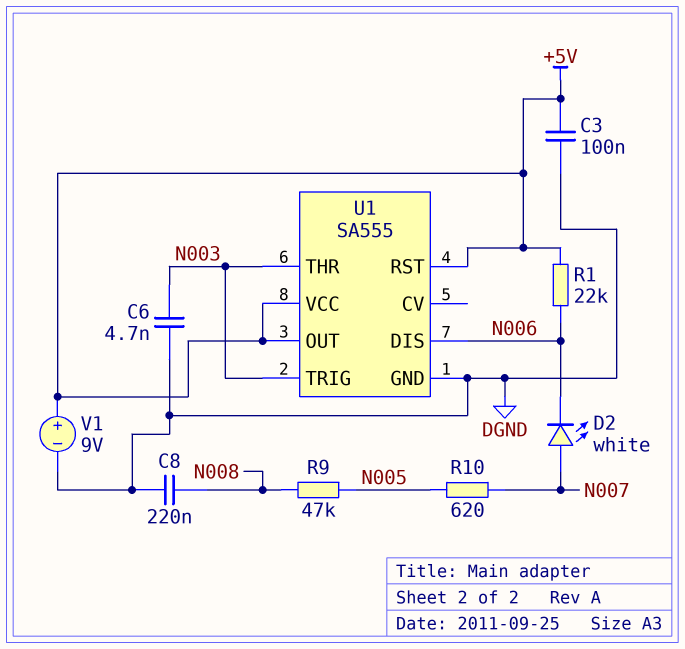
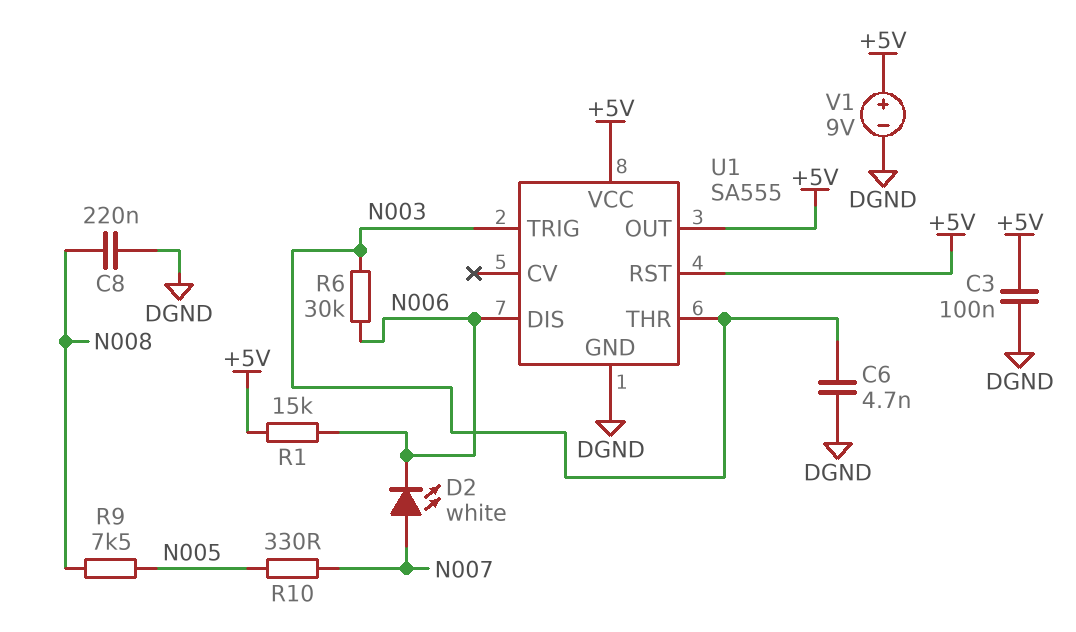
R1: 22k (+5V, N006) -> 15k (+5V, N006)
R6: none -> 30k (N003, N006)
R9: 47k (N005, N008) -> 7.5k (N005, N008)
R10: 620 (N005, N007) -> 330 (N005, N007)

